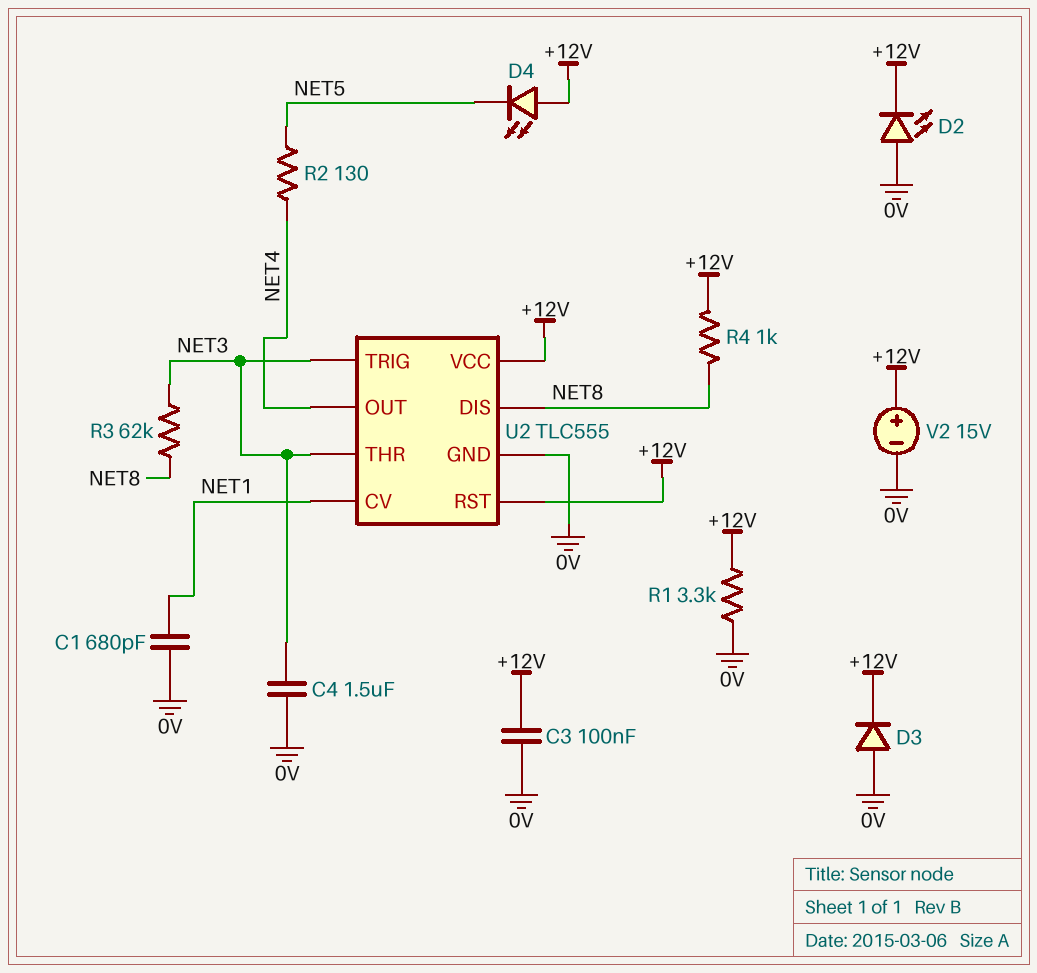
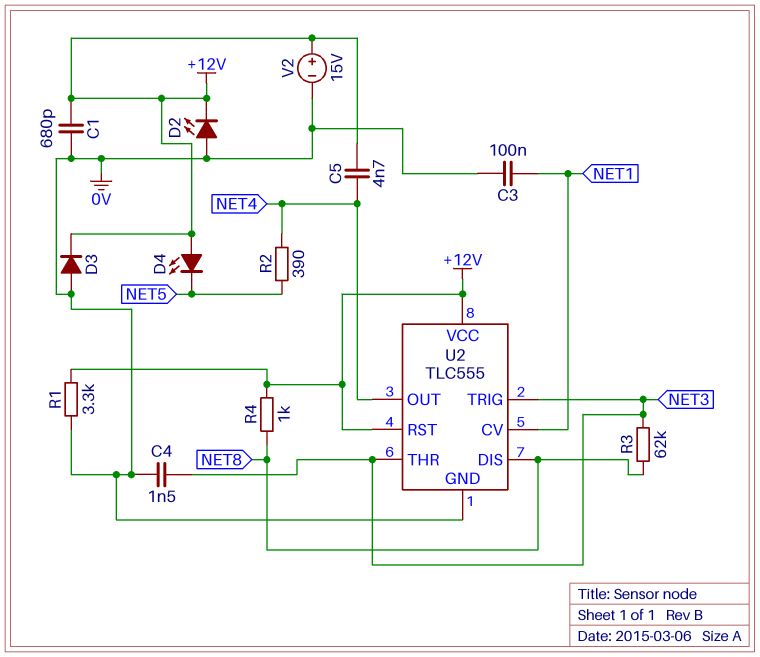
C1: 680pF (0V, NET1) -> 680pF (+12V, 0V)
C3: 100nF (+12V, 0V) -> 100nF (0V, NET1)
C4: 1.5uF (0V, NET3) -> 1.5nF (0V, NET3)
C5: none -> 4.7nF (+12V, NET4)
R2: 130 (NET4, NET5) -> 390 (NET4, NET5)

